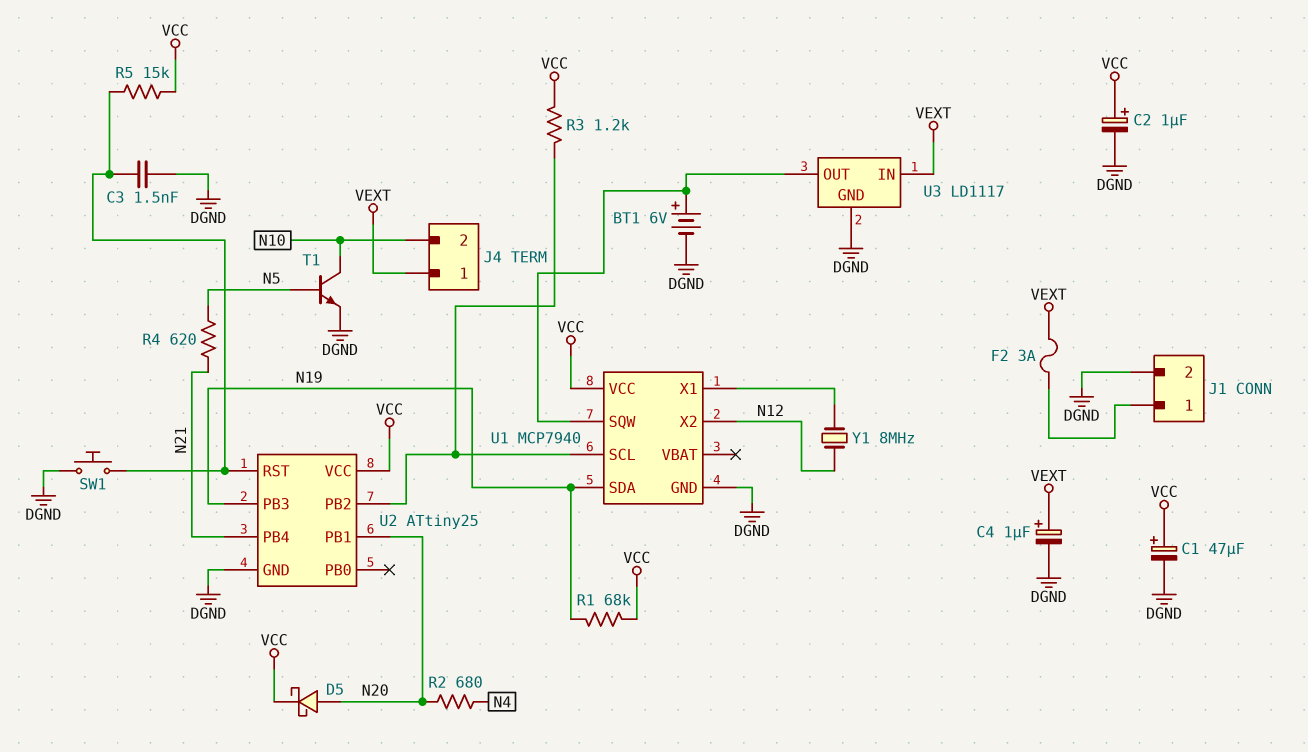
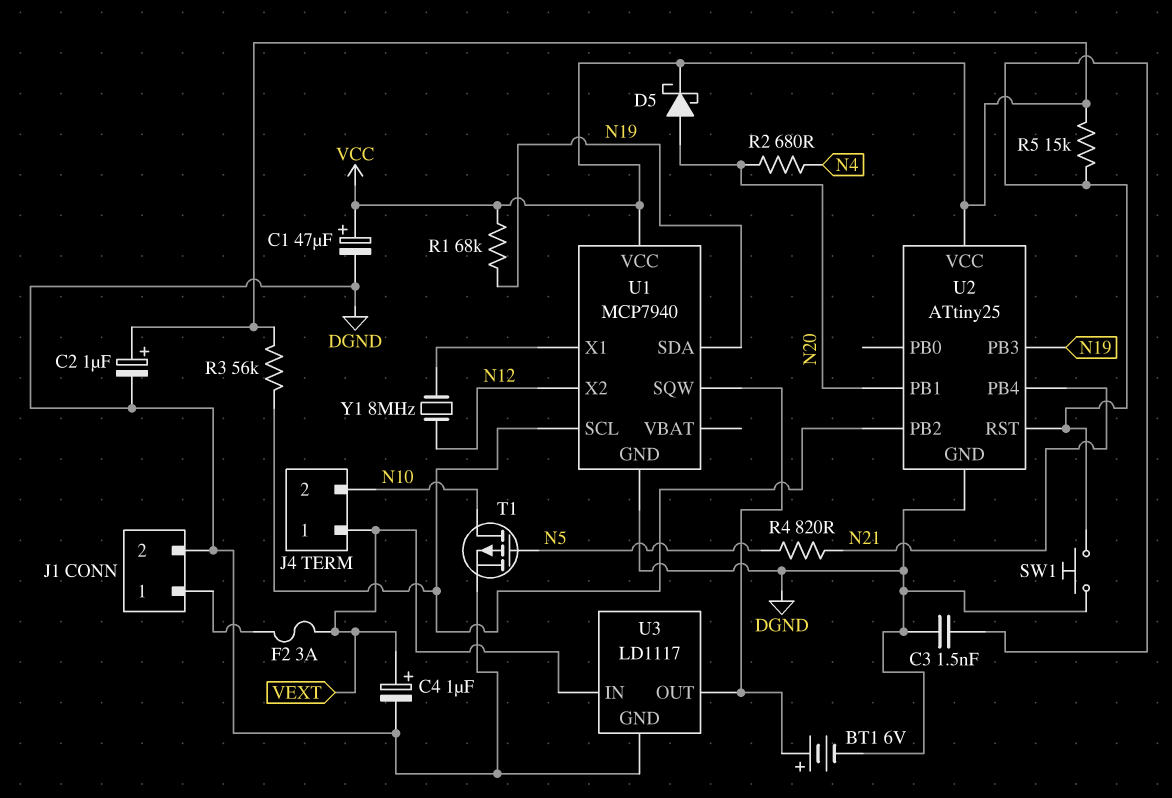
R3: 1.2k (U1/SCL, VCC) -> 56k (U1/SCL, VCC)
R4: 620 (N5, N21) -> 820 (N5, N21)
T1: NPN (B N5, C N10, E DGND) -> PMOS (G N5, D N10, S DGND)

